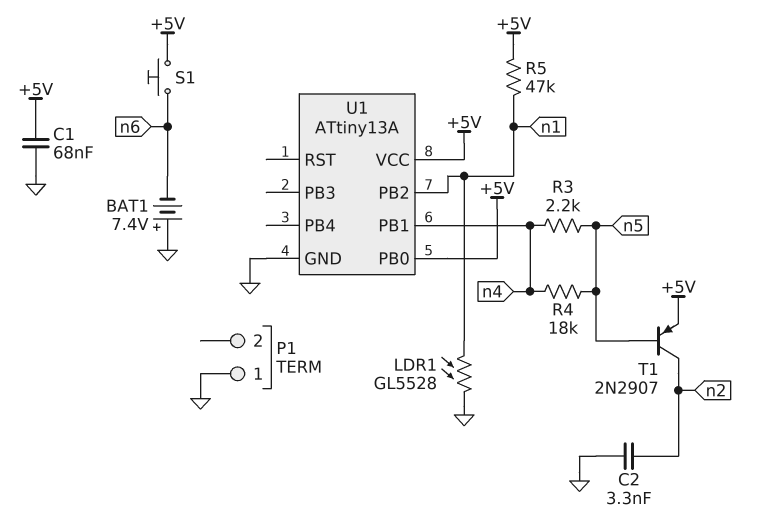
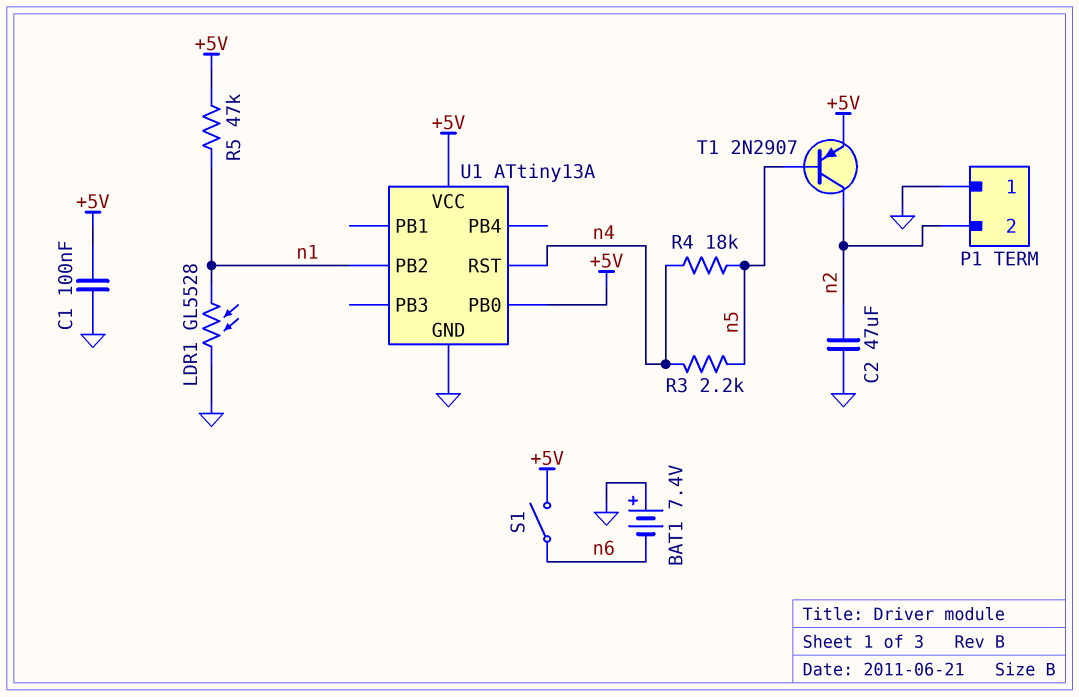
C1: 68nF (+5V, GND) -> 100nF (+5V, GND)
C2: 3.3nF (GND, n2) -> 47uF (GND, n2)
P1 pin 2: none -> n2
S1: button (+5V, n6) -> switch (+5V, n6)
U1 pin PB1: n4 -> none
U1 pin RST: none -> n4

